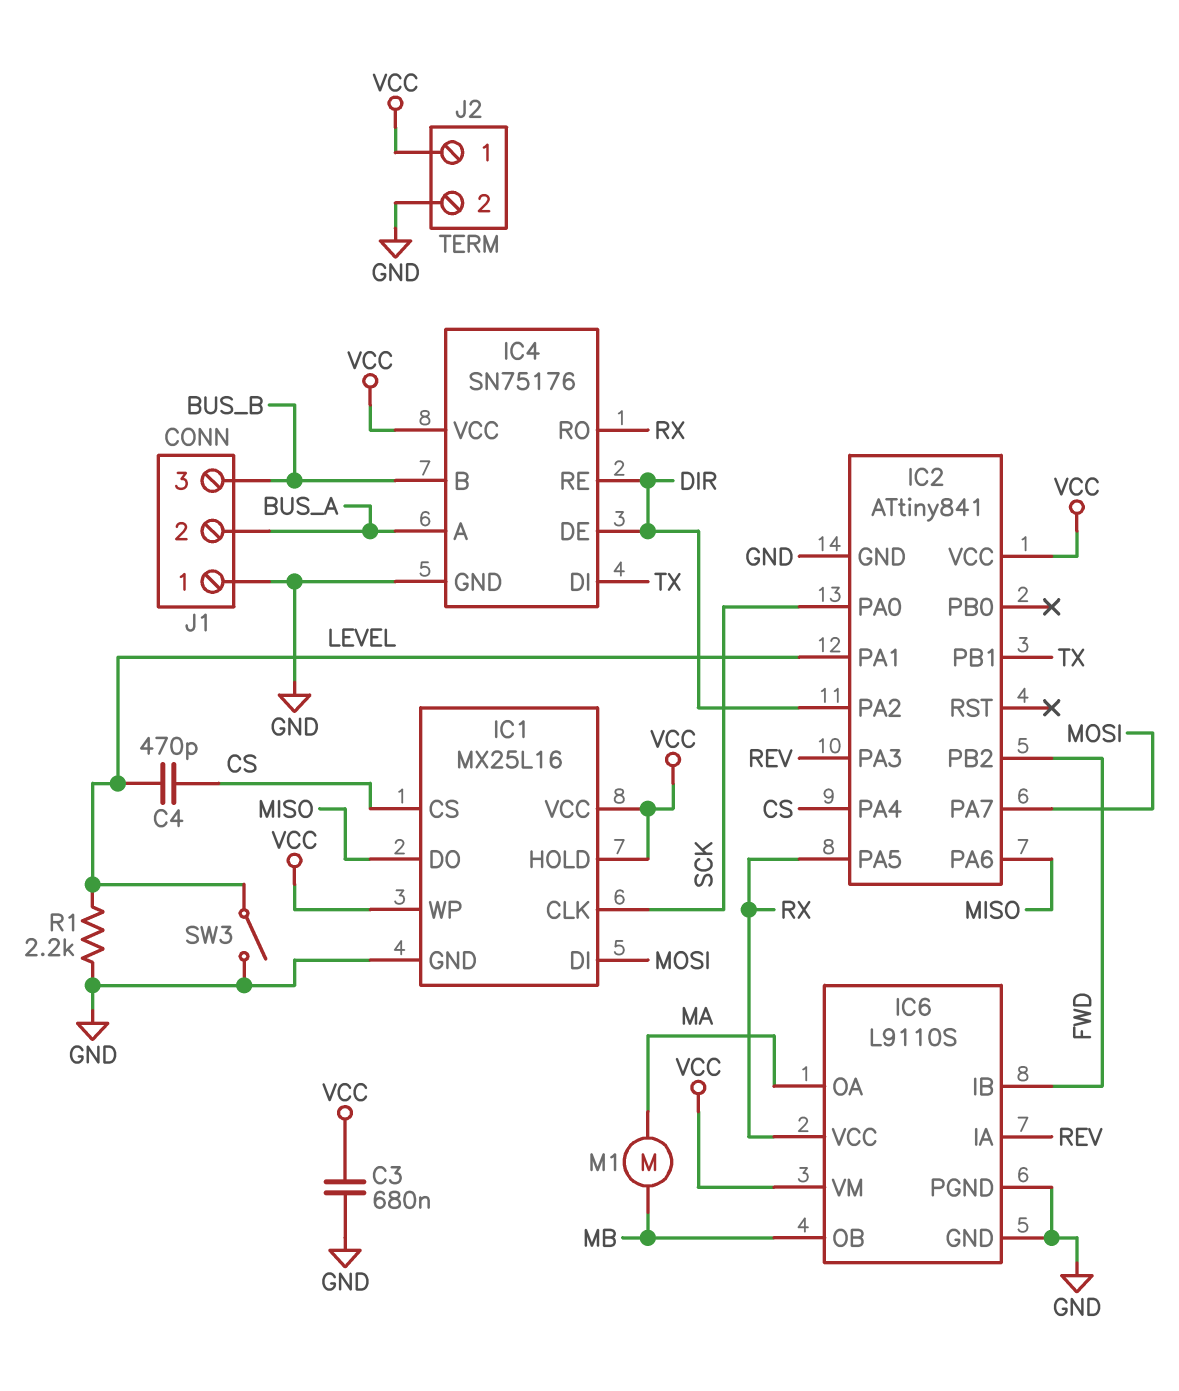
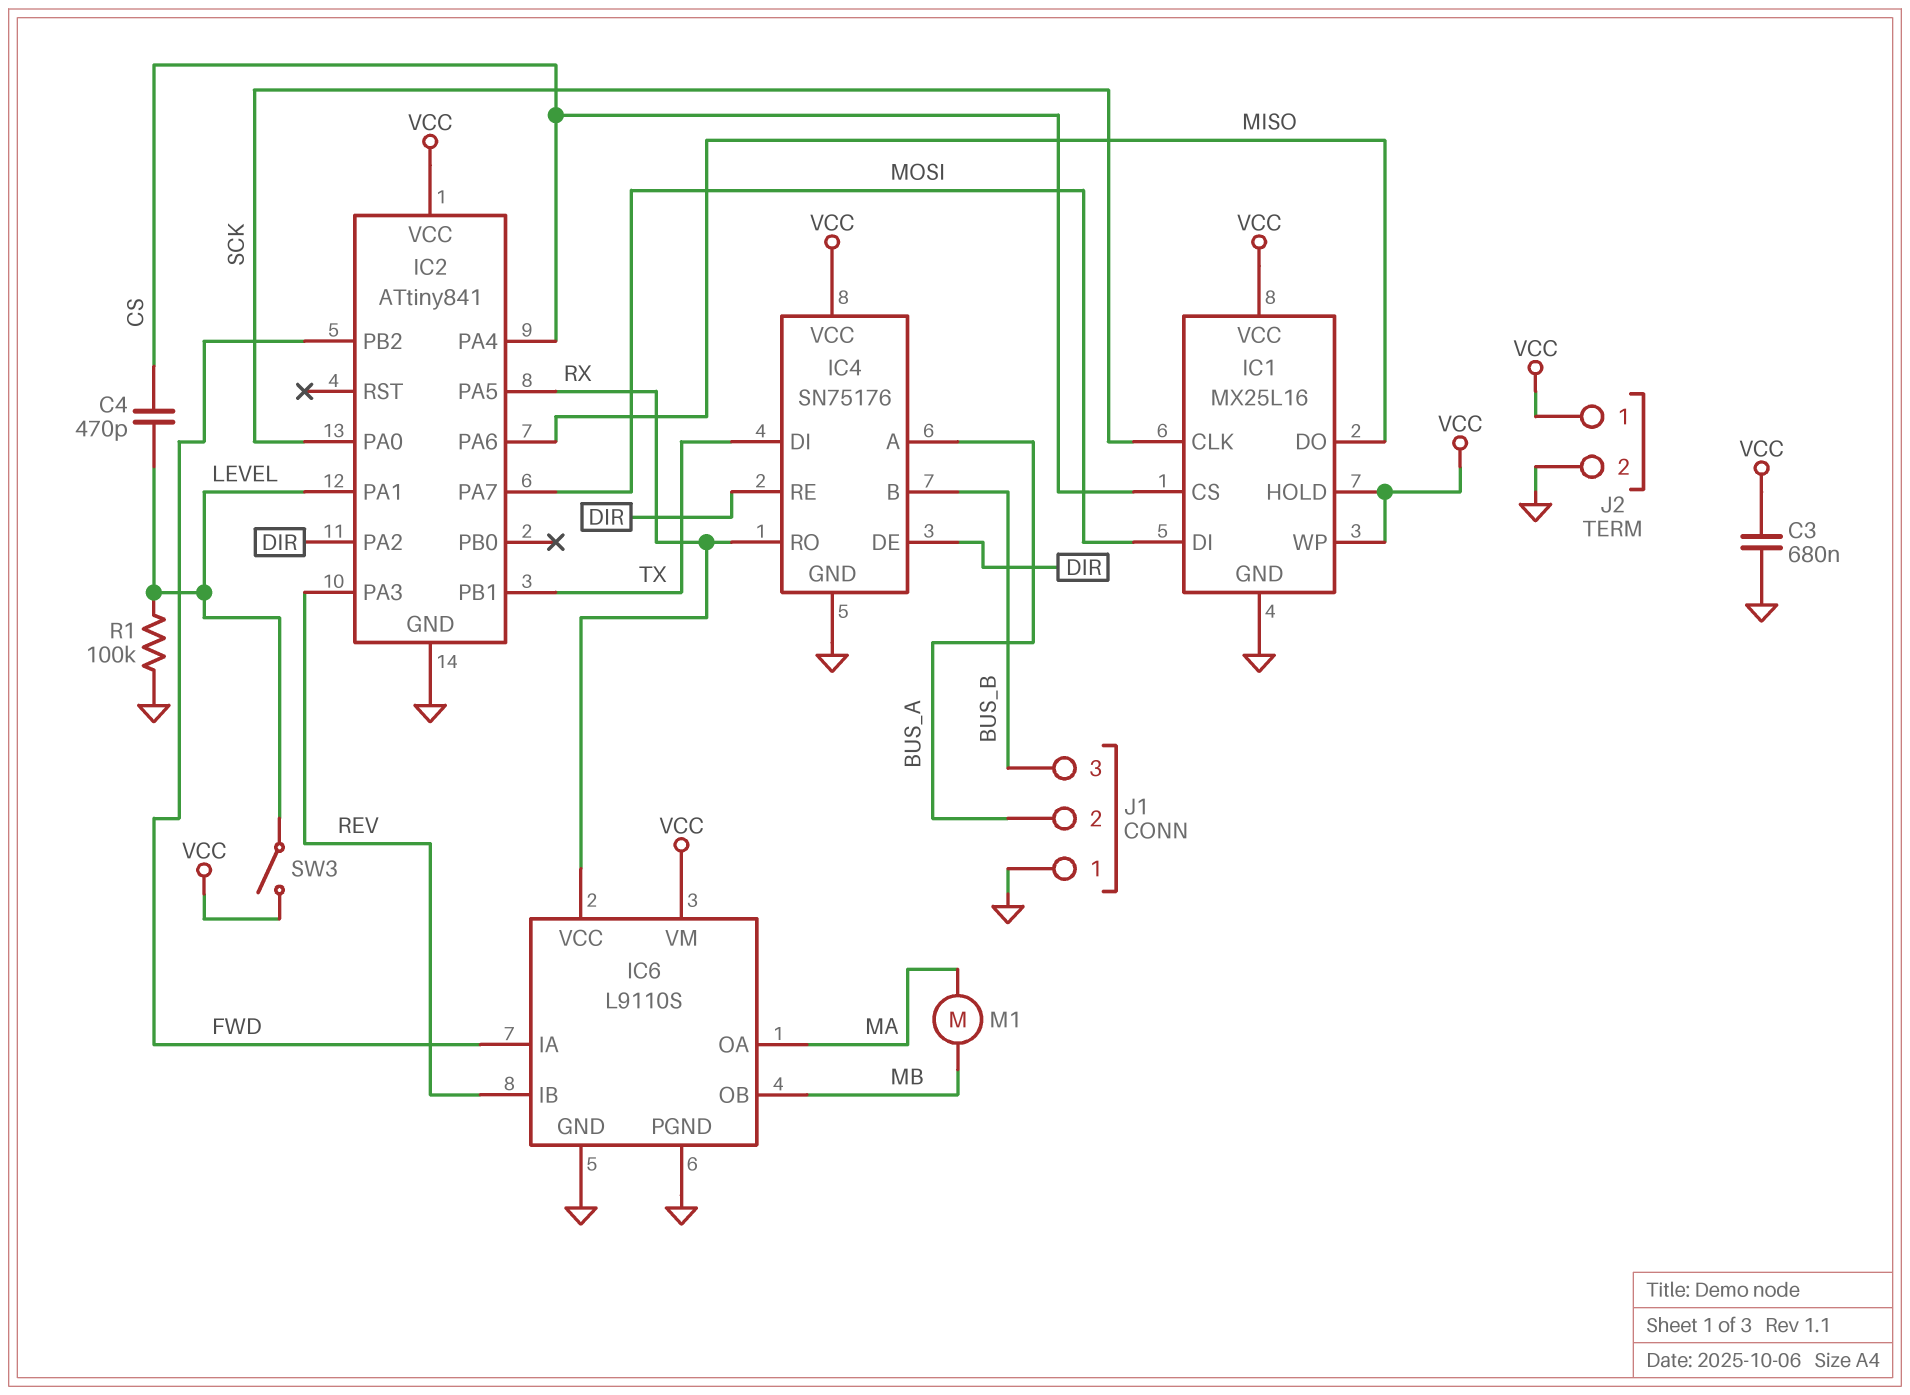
IC6 pin IA: REV -> FWD
IC6 pin IB: FWD -> REV
R1: 2.2k (GND, LEVEL) -> 100k (GND, LEVEL)
SW3: switch (GND, LEVEL) -> switch (LEVEL, VCC)

